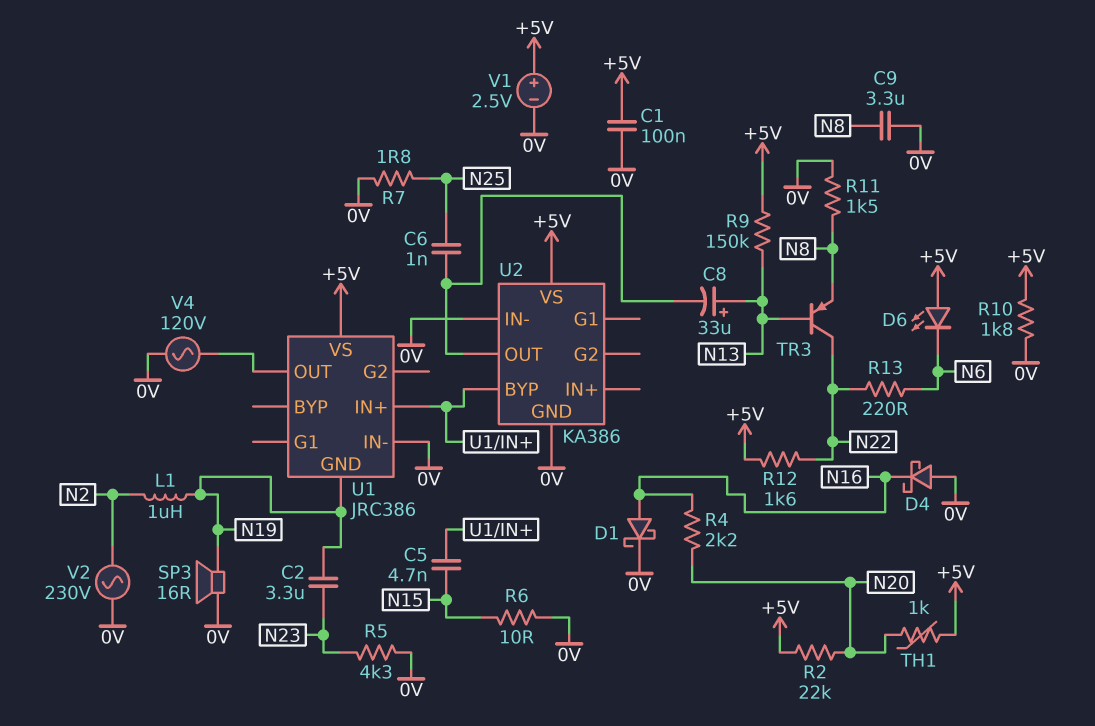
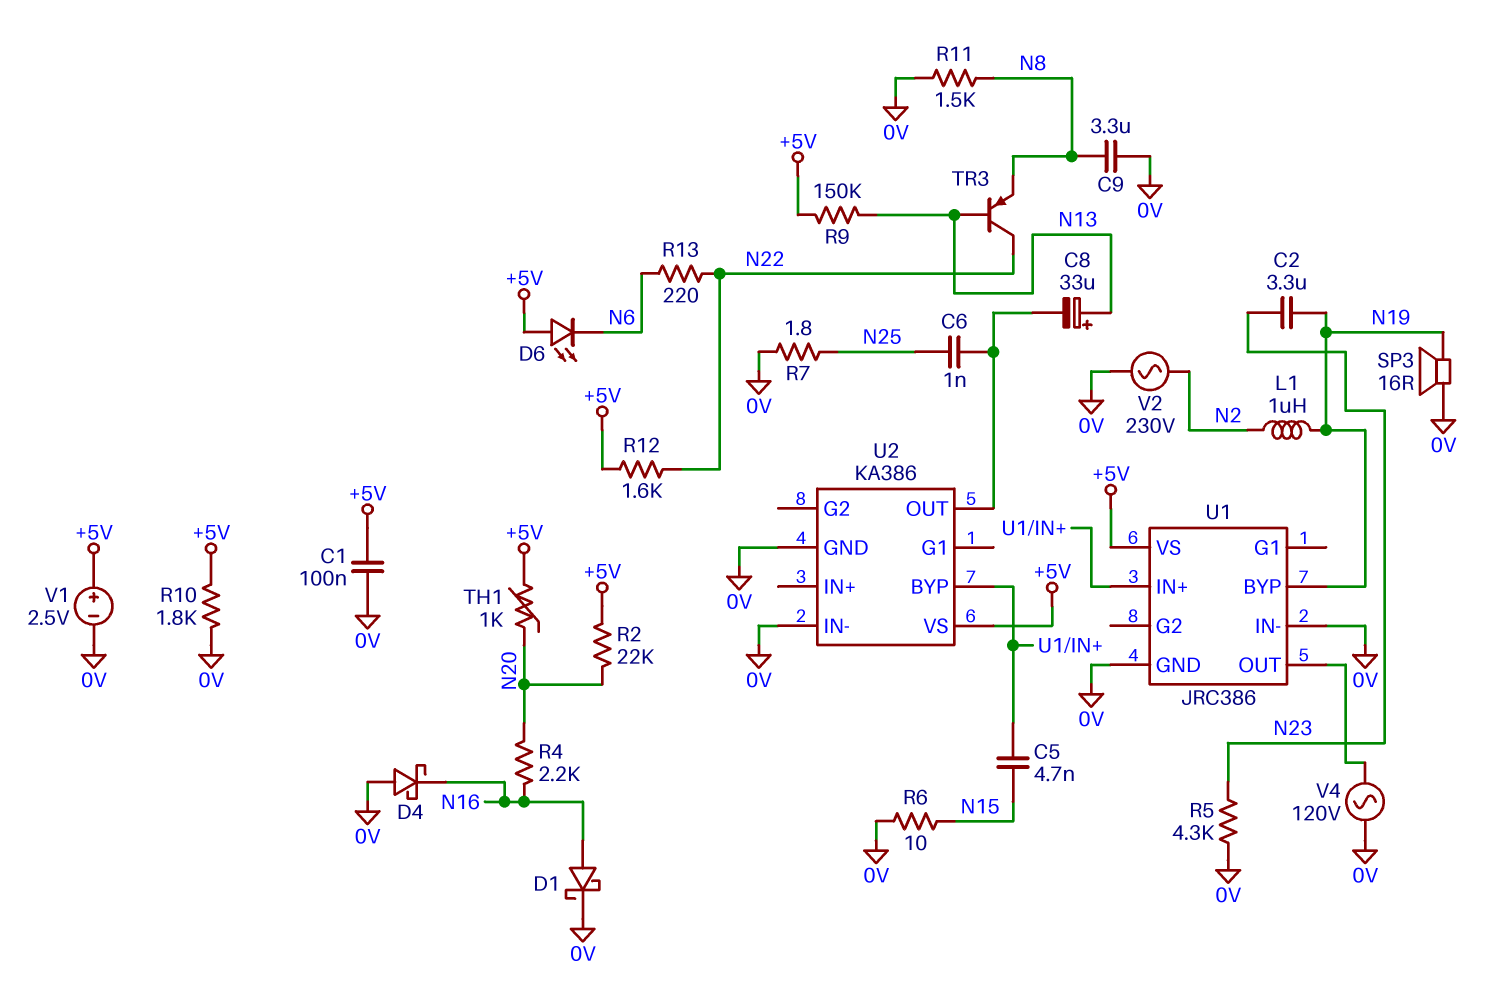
U1 pin BYP: none -> N19
U1 pin GND: N19 -> 0V

